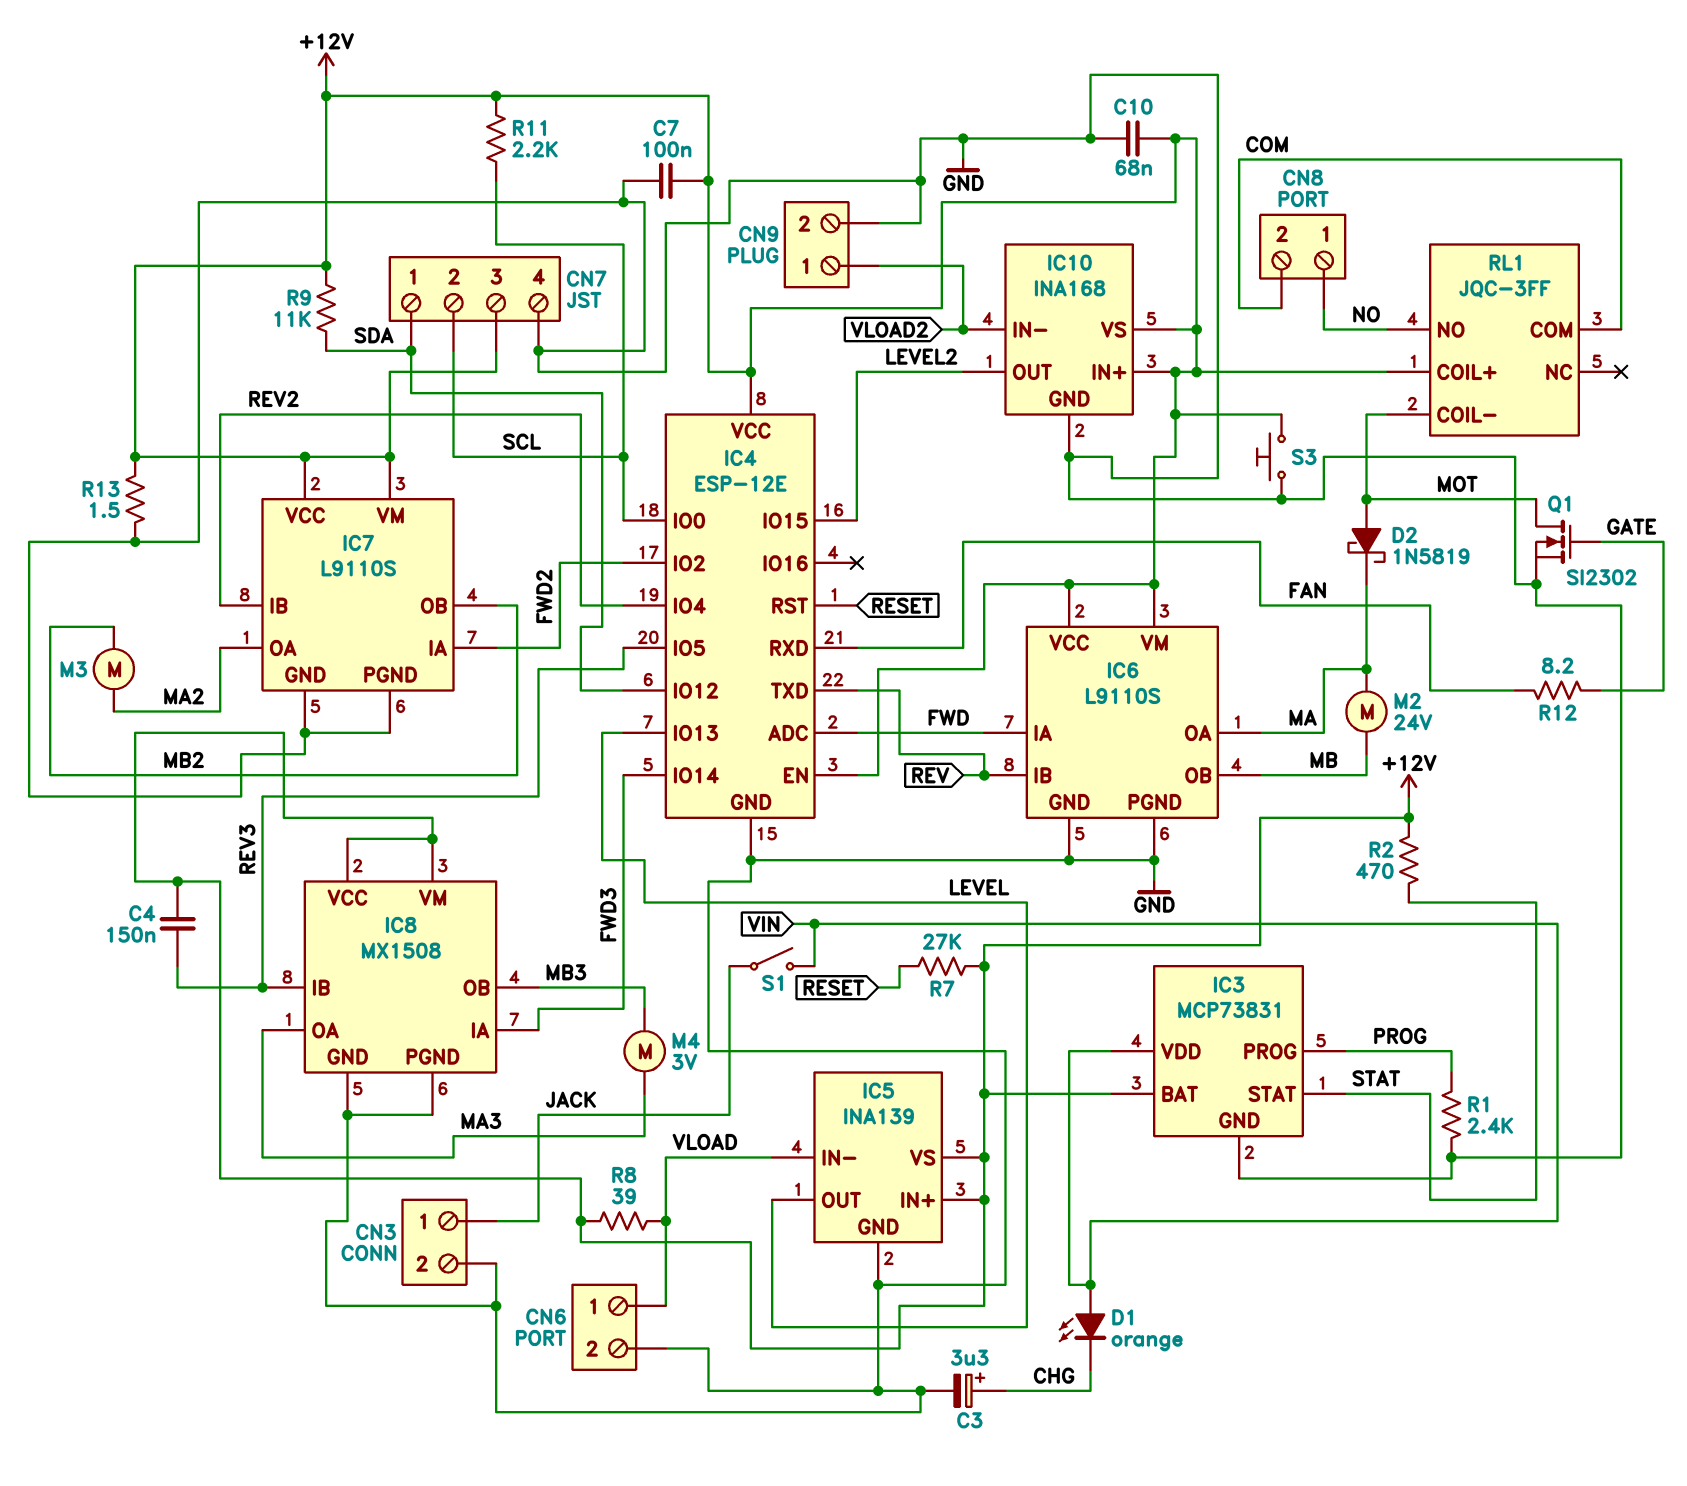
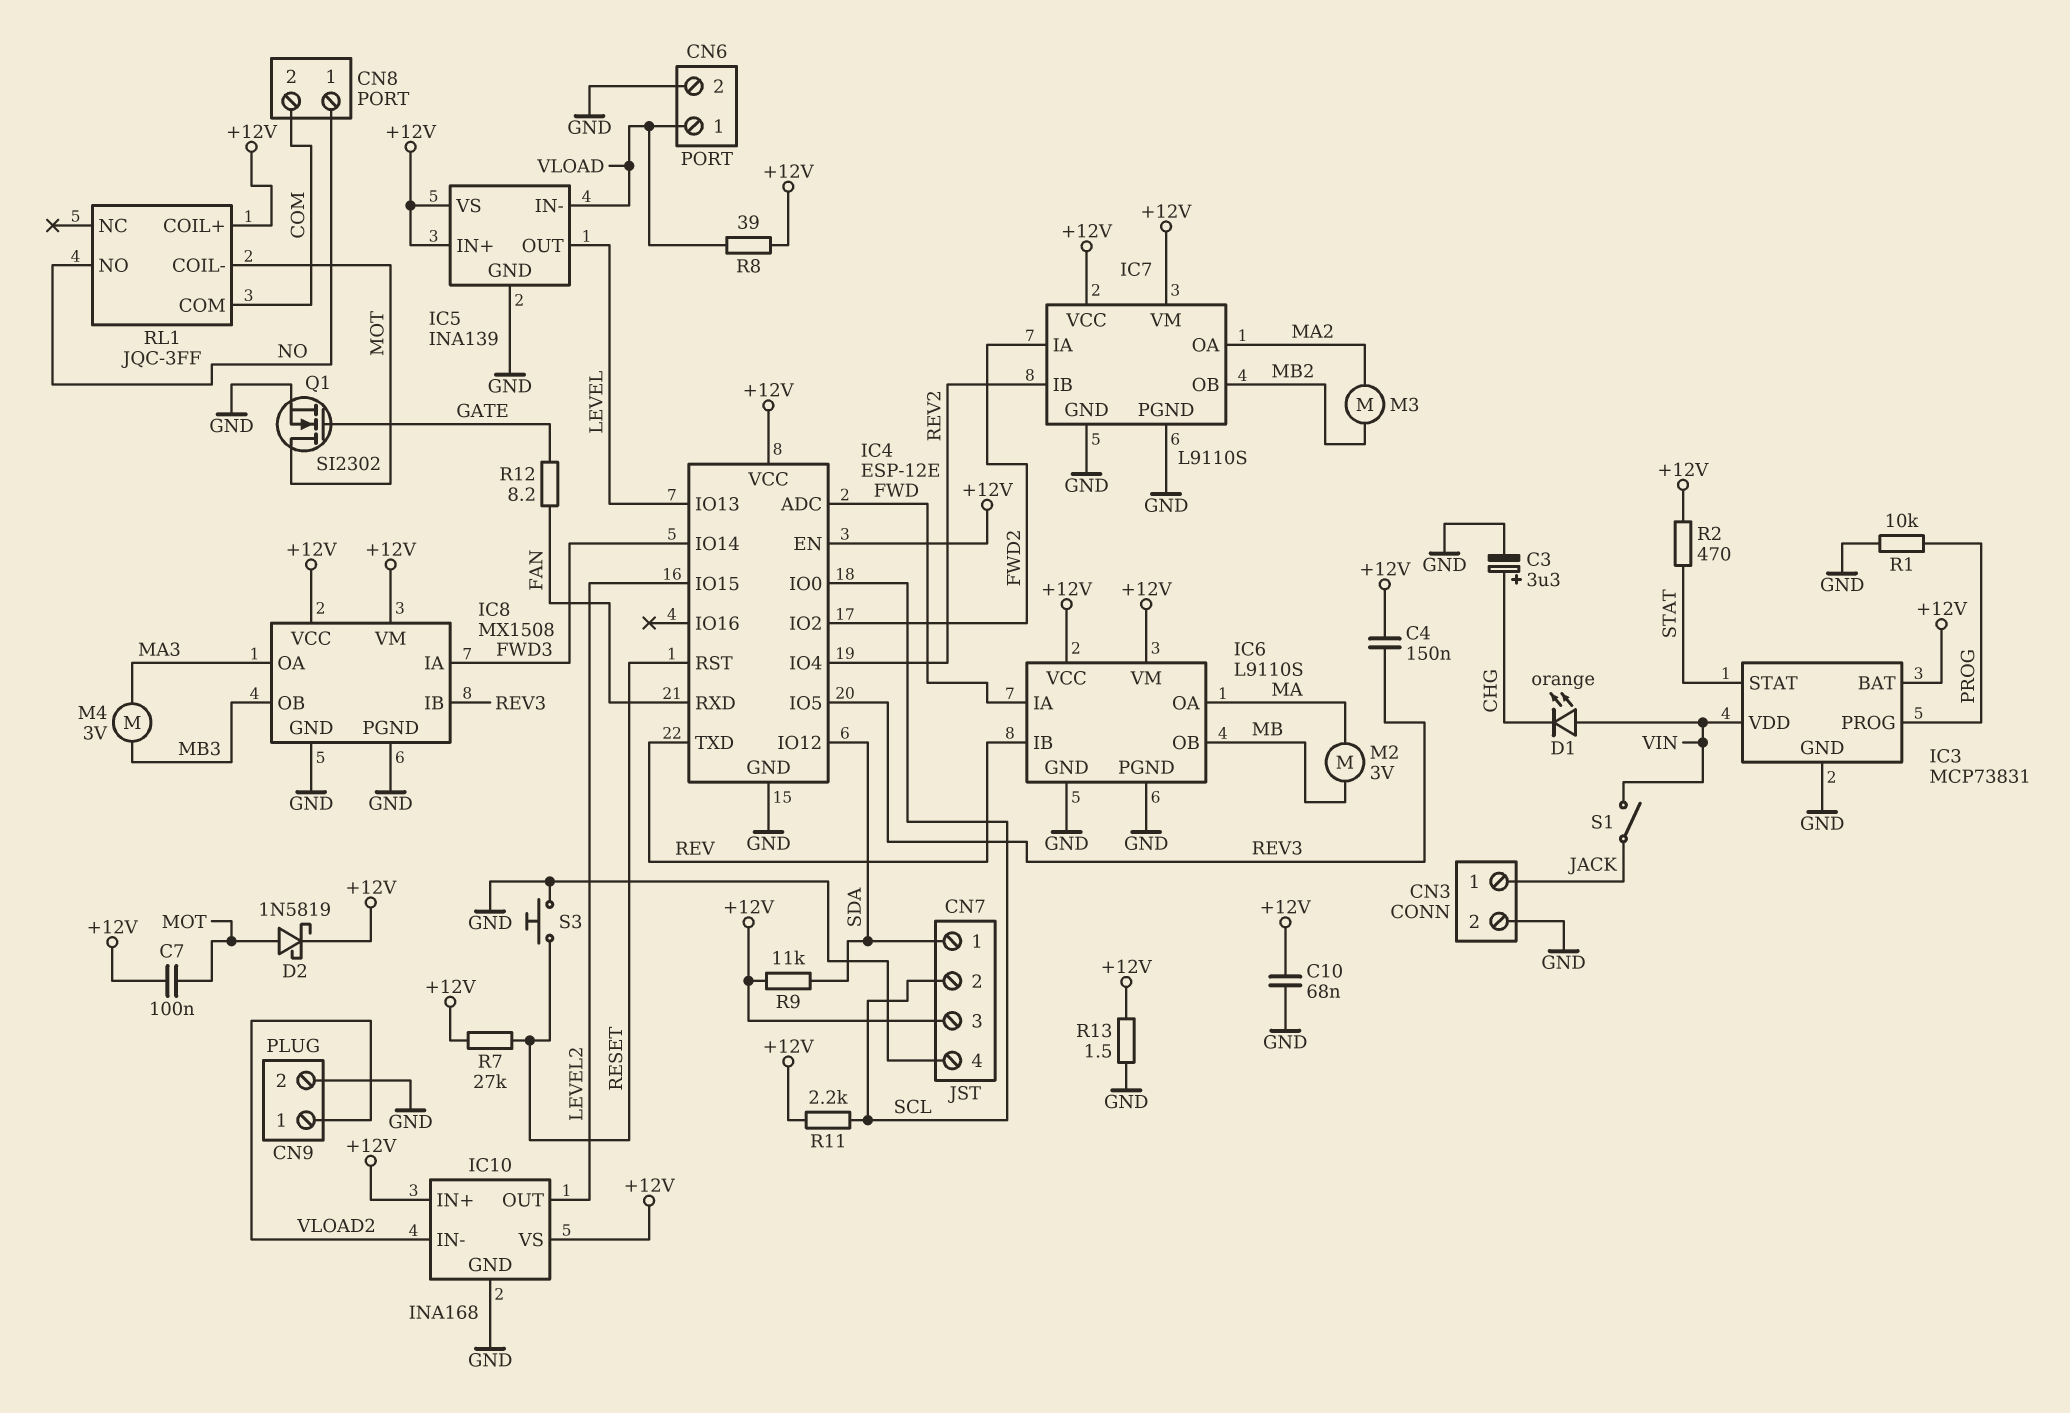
C7: 100nF (+12V, GND) -> 100nF (+12V, MOT)
D2: schottky 1N5819 (A MOT, K MA) -> schottky 1N5819 (A MOT, K +12V)
M2: motor 24V (MA, MB) -> motor 3V (MA, MB)
R1: 2.4k (GND, PROG) -> 10k (GND, PROG)
S3: button (+12V, GND) -> button (GND, RESET)

